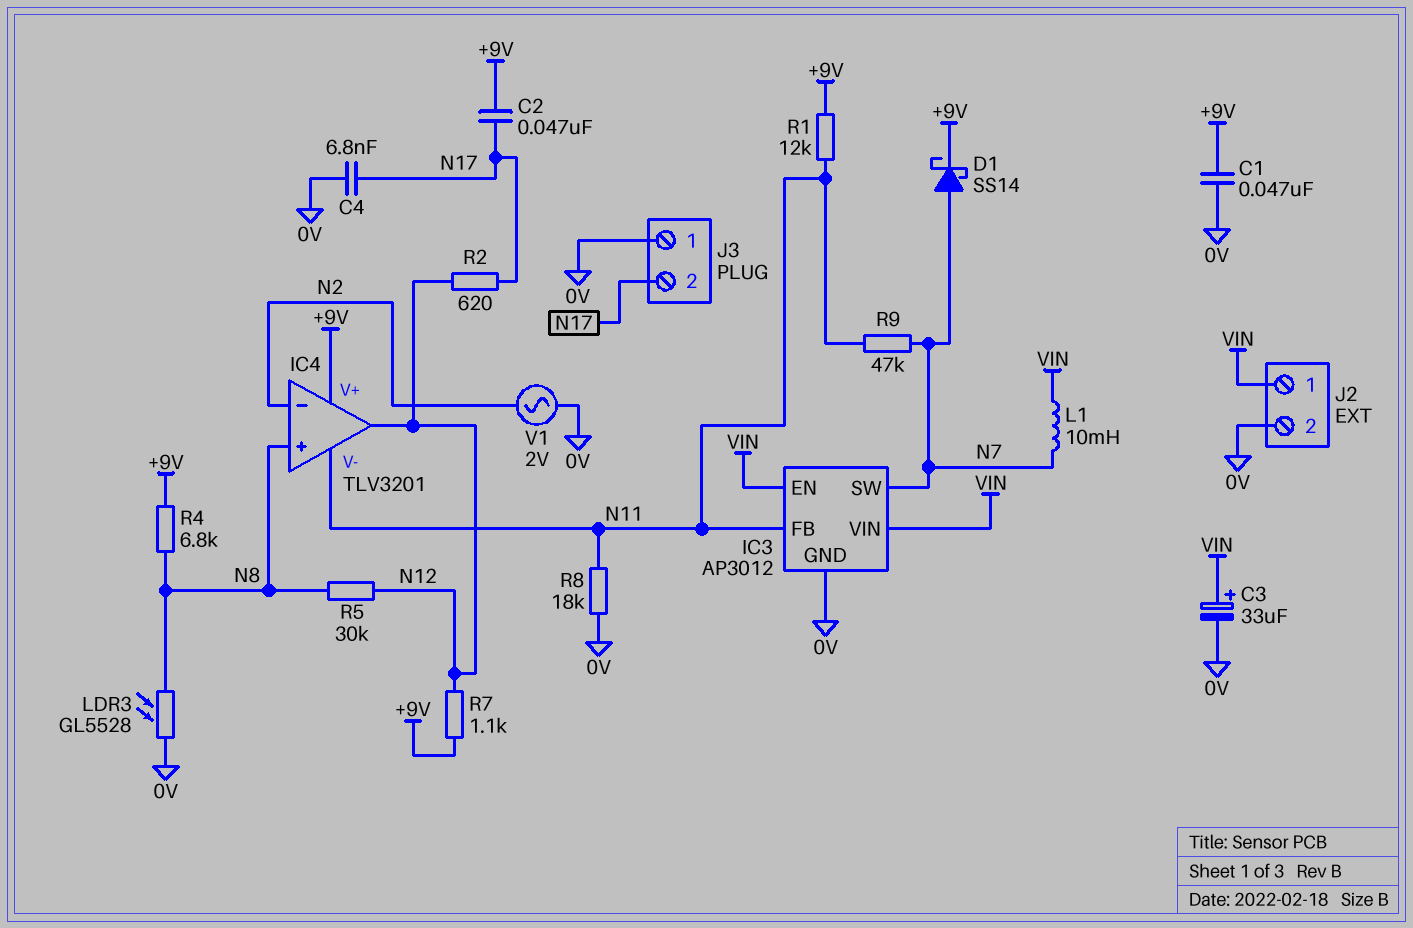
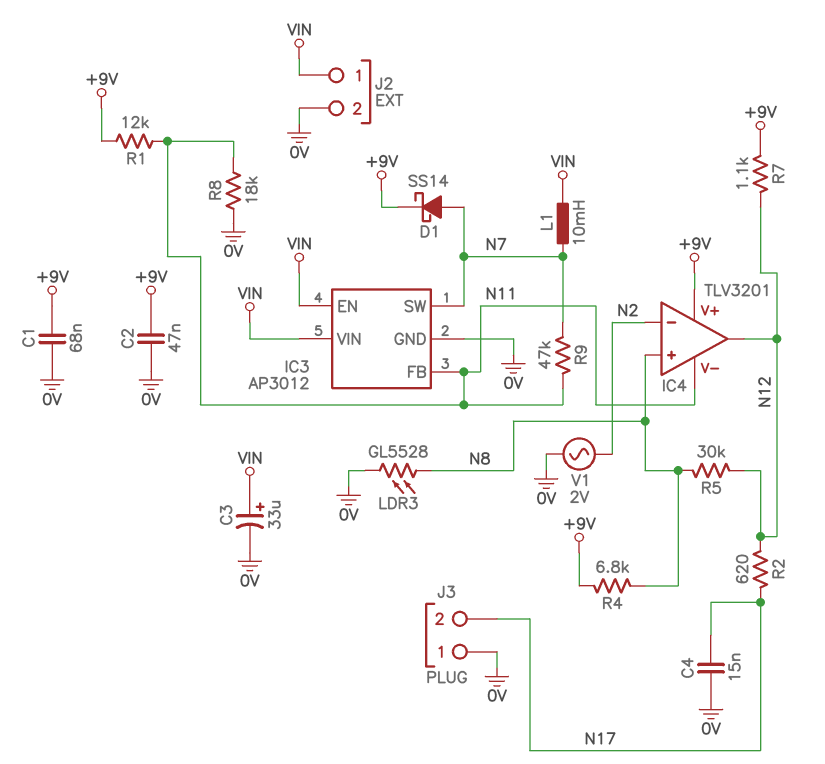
C1: 47nF (+9V, 0V) -> 68nF (+9V, 0V)
C2: 47nF (+9V, N17) -> 47nF (+9V, 0V)
C4: 6.8nF (0V, N17) -> 15nF (0V, N17)

